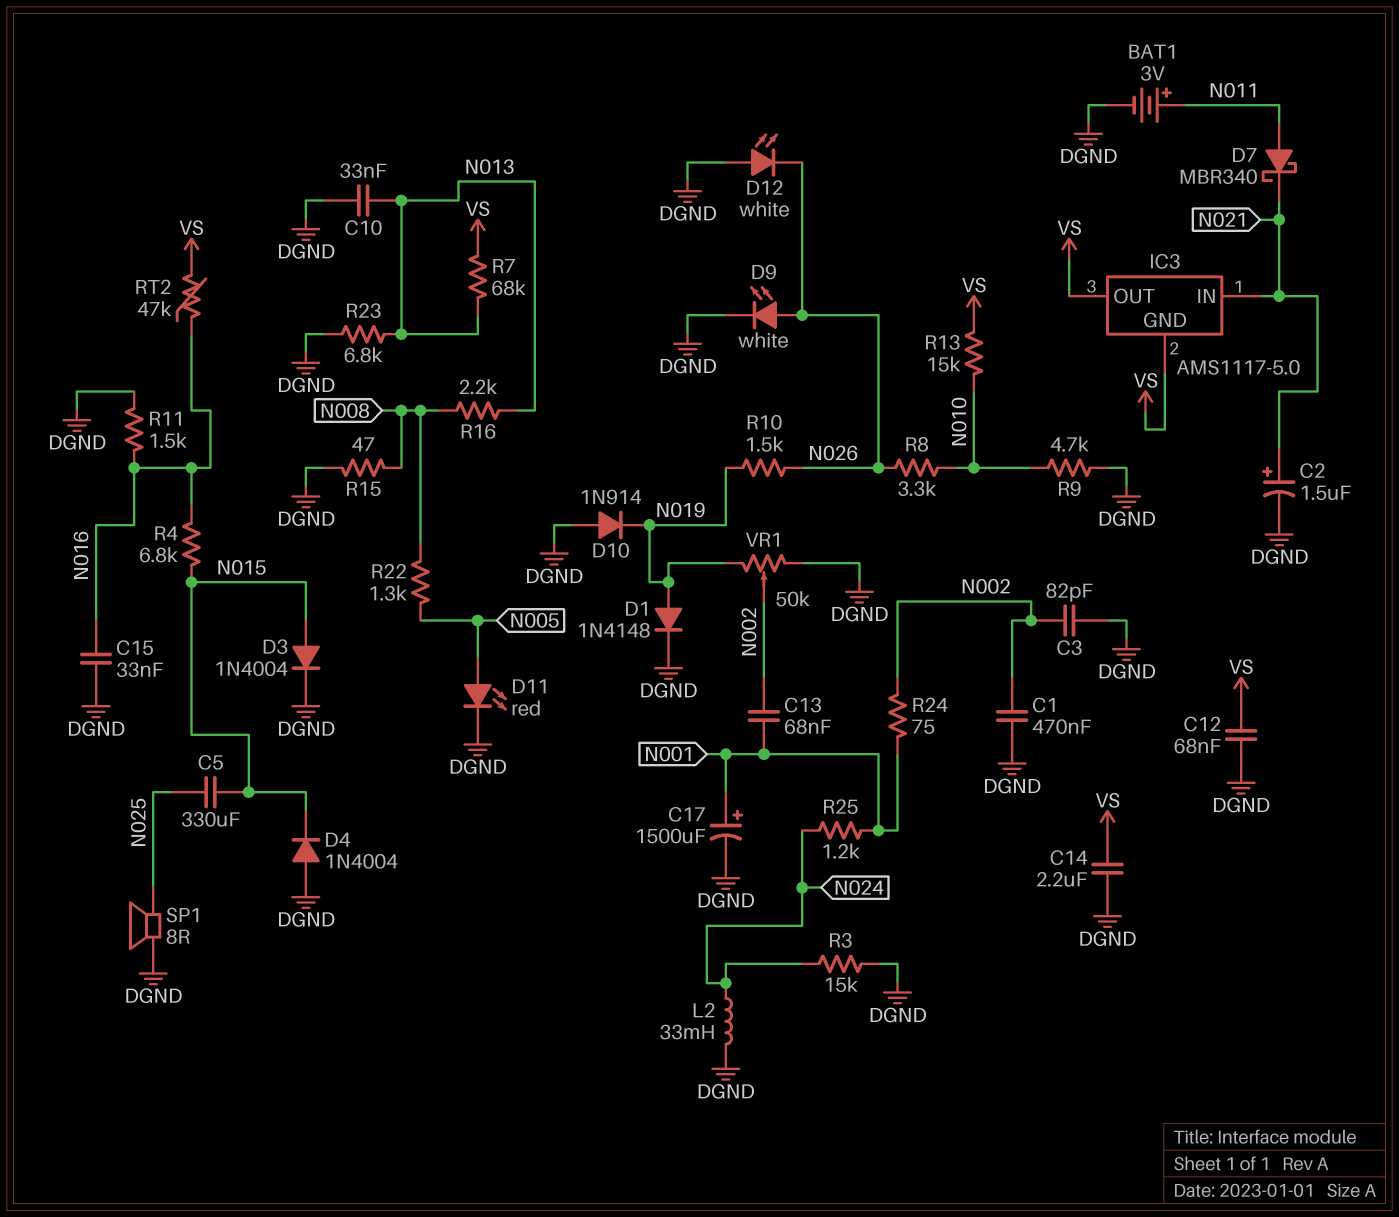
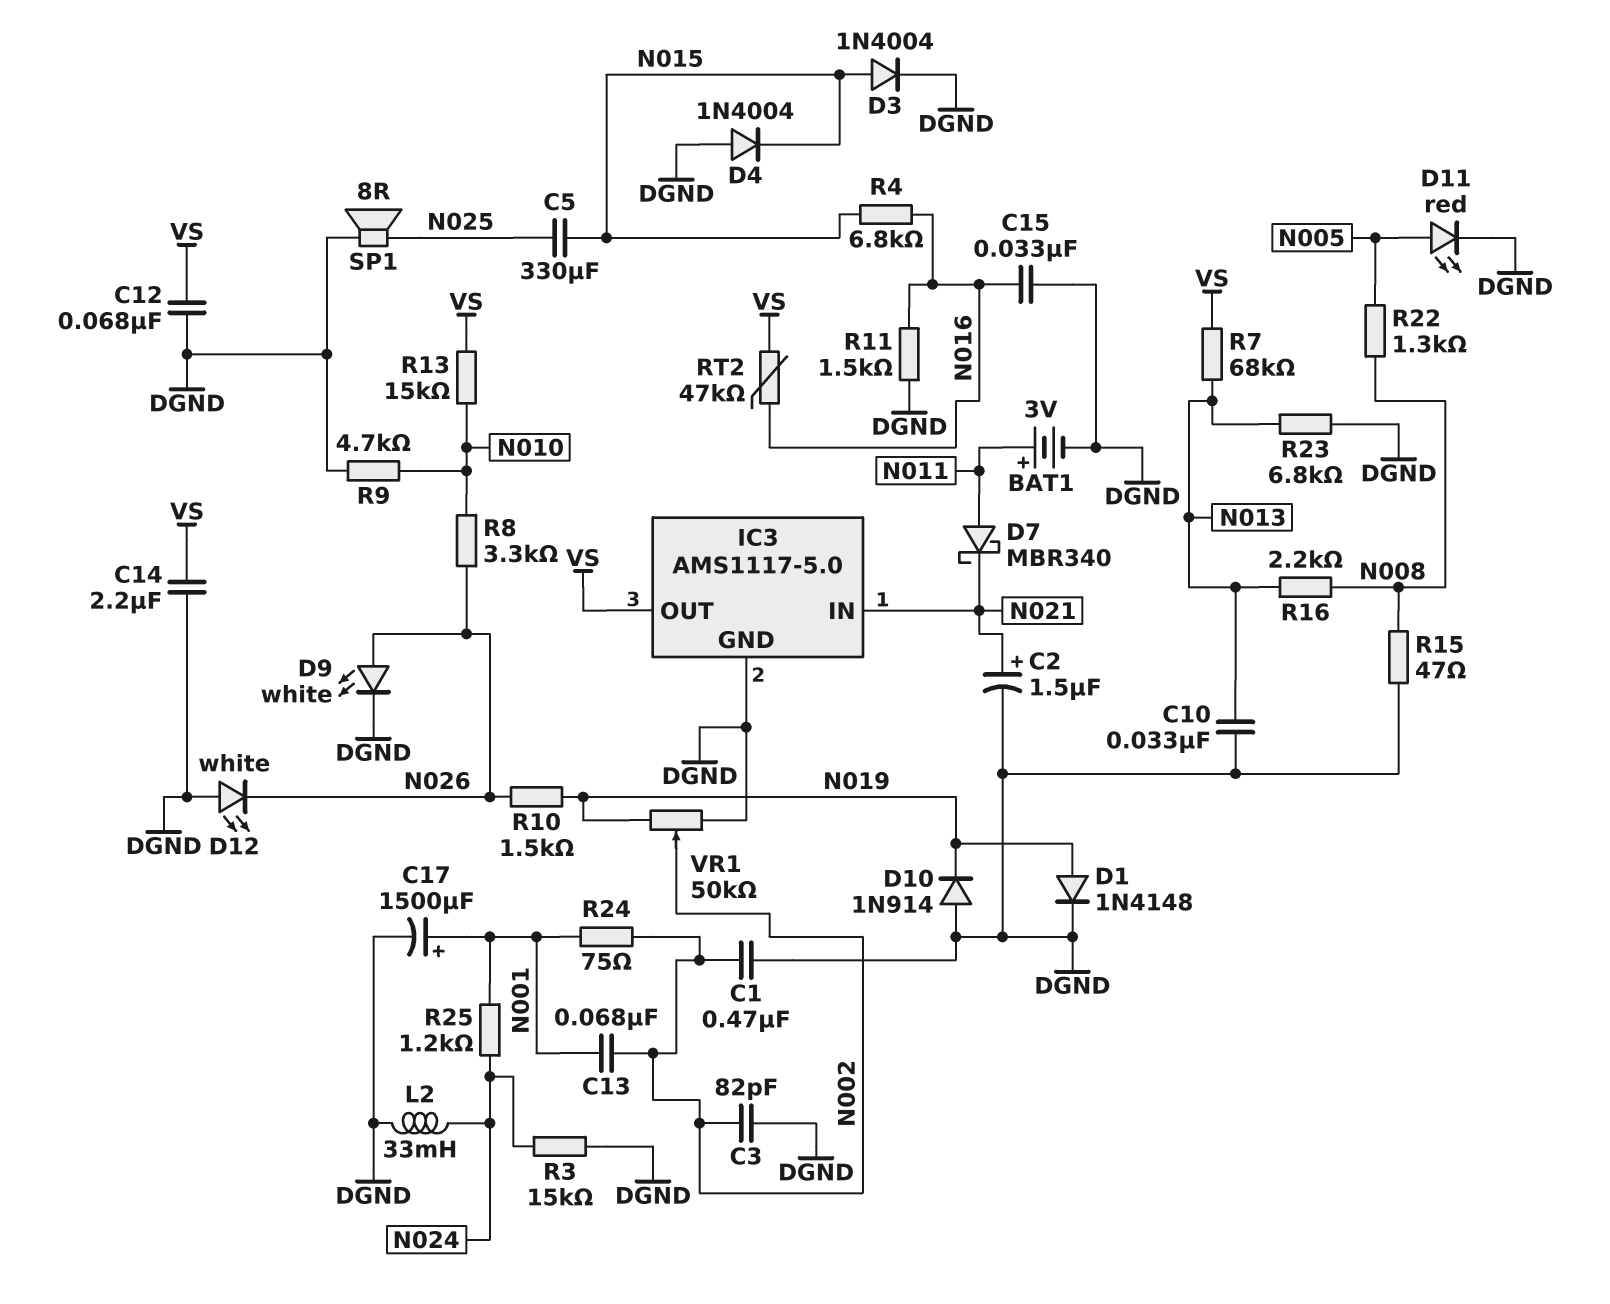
IC3 pin GND: VS -> DGND

